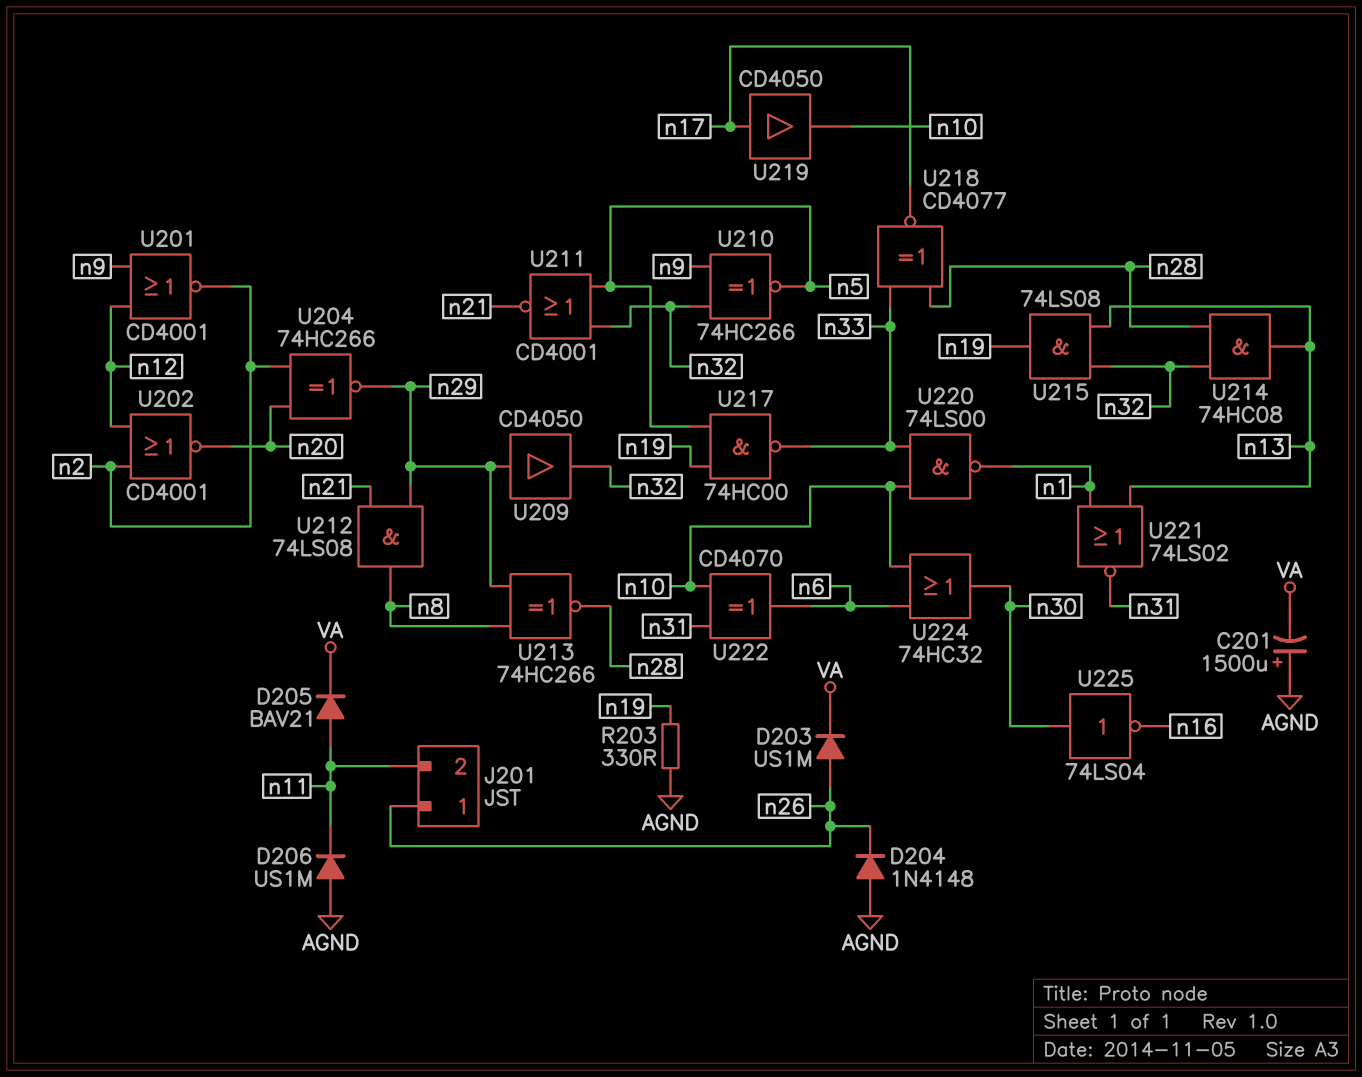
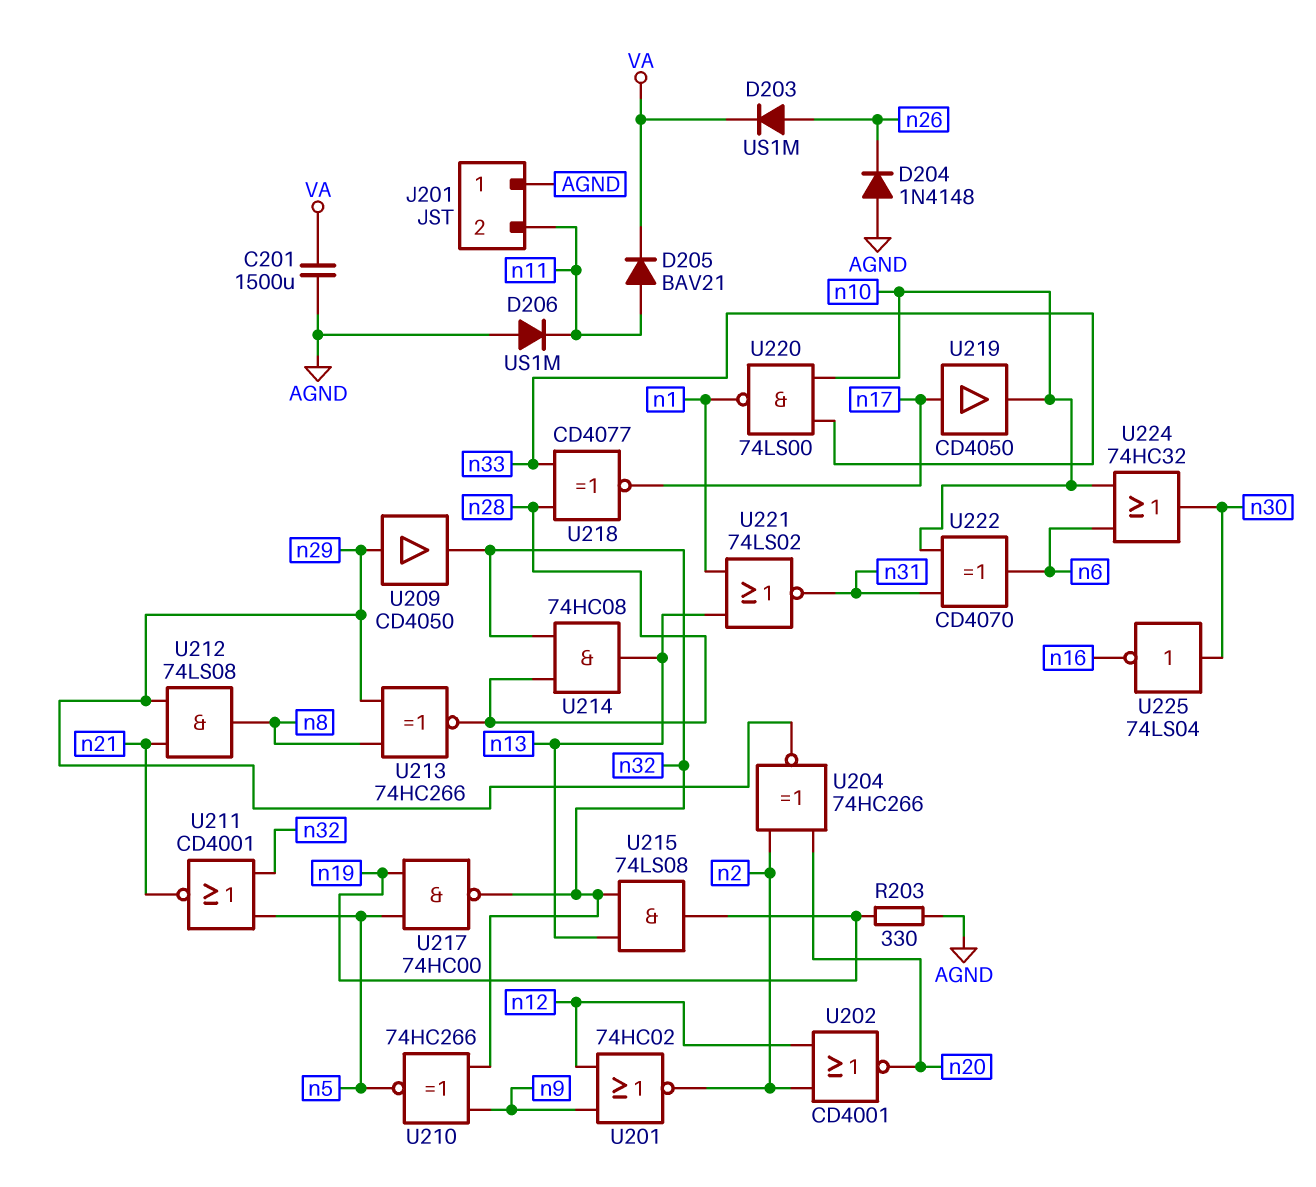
C201: 1500uF (plus AGND, minus VA) -> 1500uF (AGND, VA)
J201 pin 1: n26 -> AGND
U201: NOR CD4001 (in n9, in n12, out n2) -> NOR 74HC02 (in n9, in n12, out n2)
U217: NAND 74HC00 (in n5, in n19, out n33) -> NAND 74HC00 (in n5, in n19, out n32)

